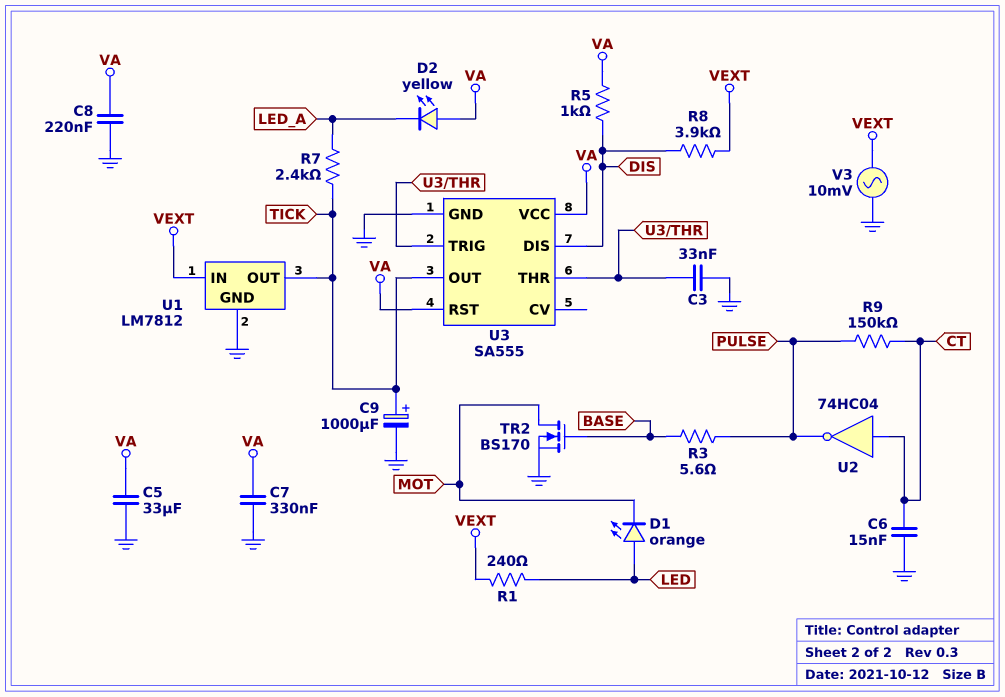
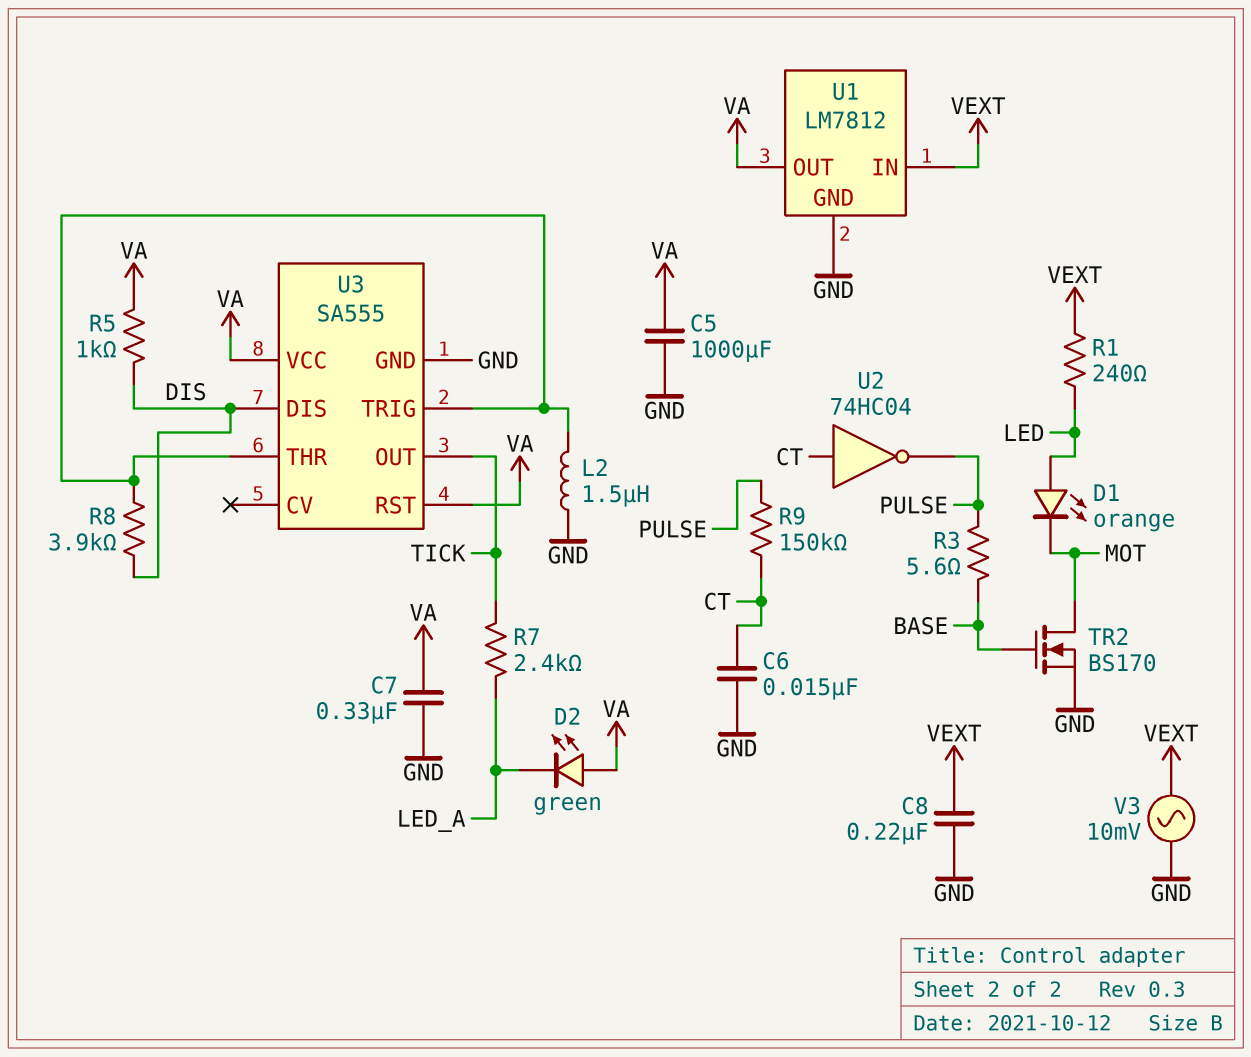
C3: 33nF (GND, U3/THR) -> none
C5: 33uF (GND, VA) -> 1000uF (GND, VA)
C8: 220nF (GND, VA) -> 220nF (GND, VEXT)
C9: 1000uF (plus TICK, minus GND) -> none
D2: LED yellow (A VA, K LED_A) -> LED green (A VA, K LED_A)
L2: none -> 1.5uH (GND, U3/THR)
R8: 3.9k (DIS, VEXT) -> 3.9k (DIS, U3/THR)
U1 pin OUT: TICK -> VA

